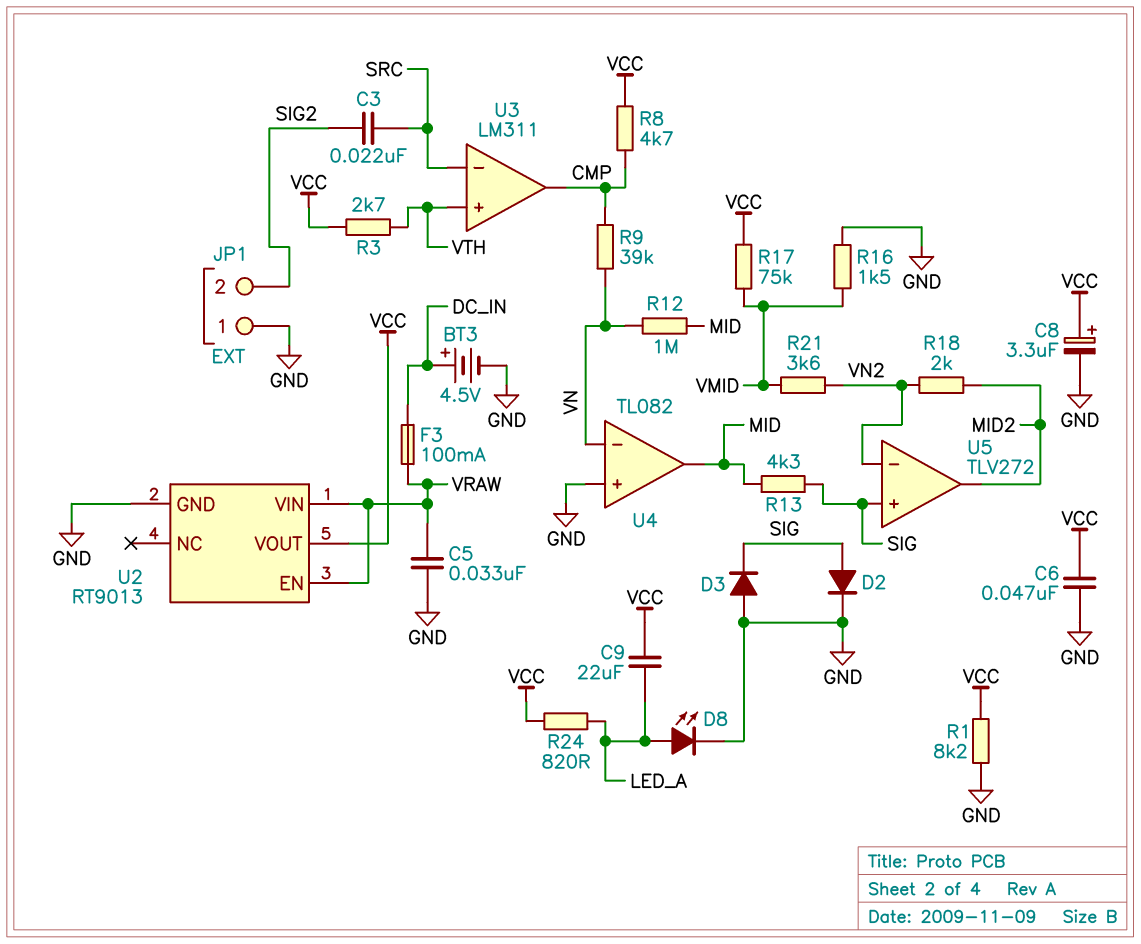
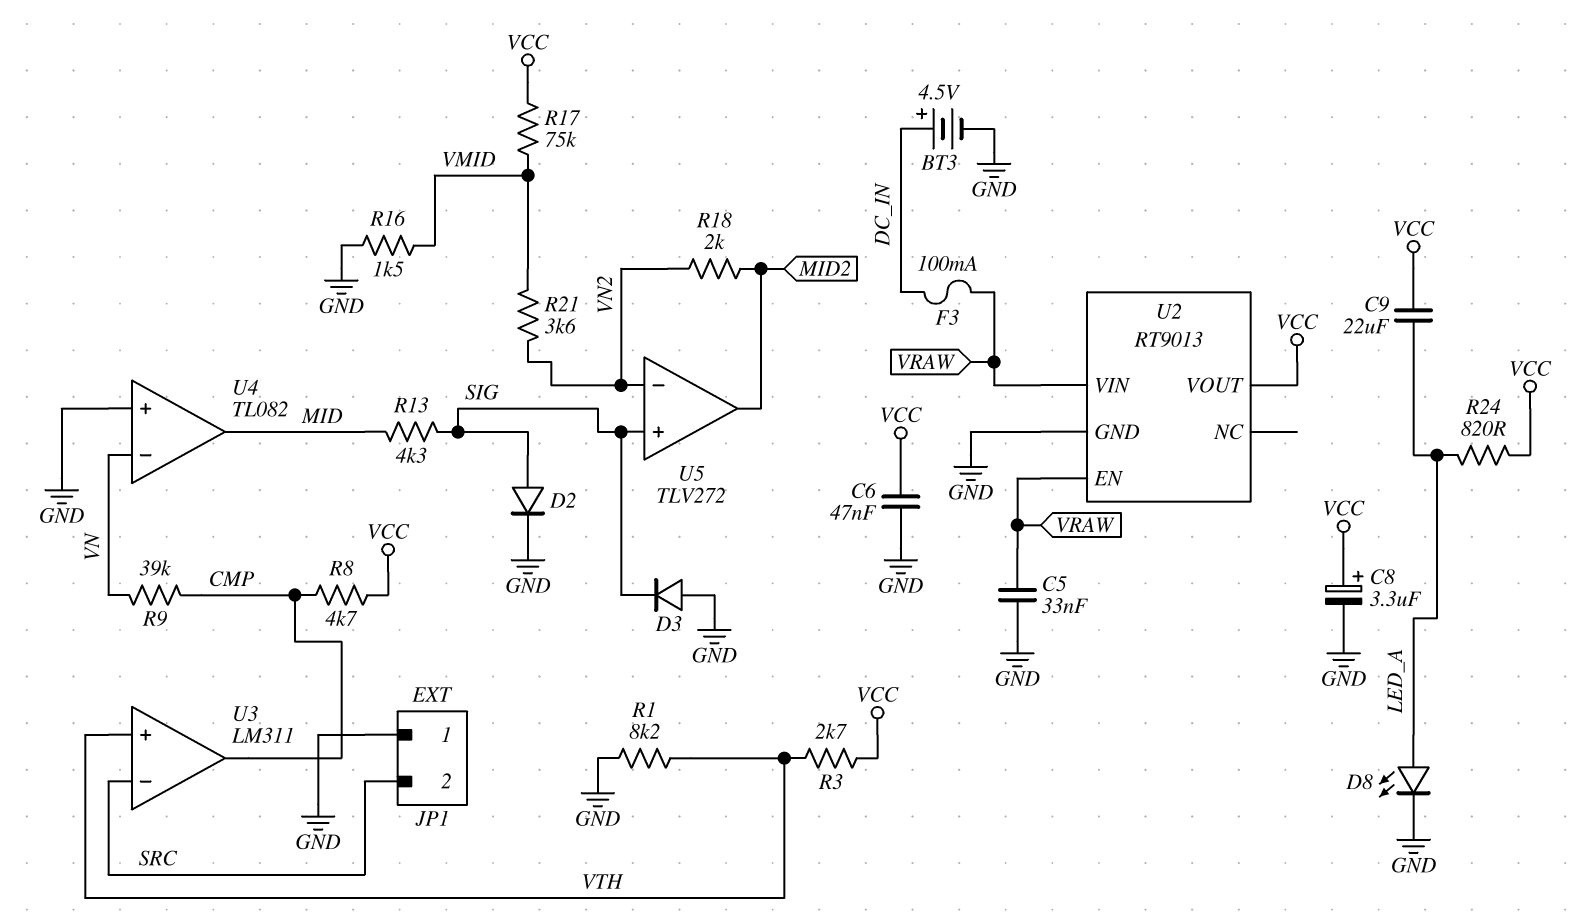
C3: 22nF (SIG2, SRC) -> none
JP1 pin 2: SIG2 -> SRC
R1: 8.2k (GND, VCC) -> 8.2k (GND, VTH)
R12: 1M (MID, VN) -> none

